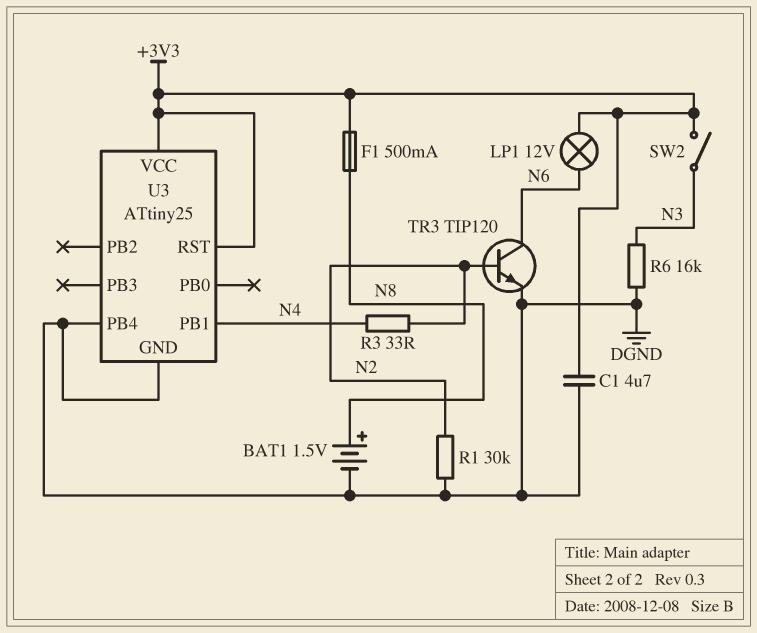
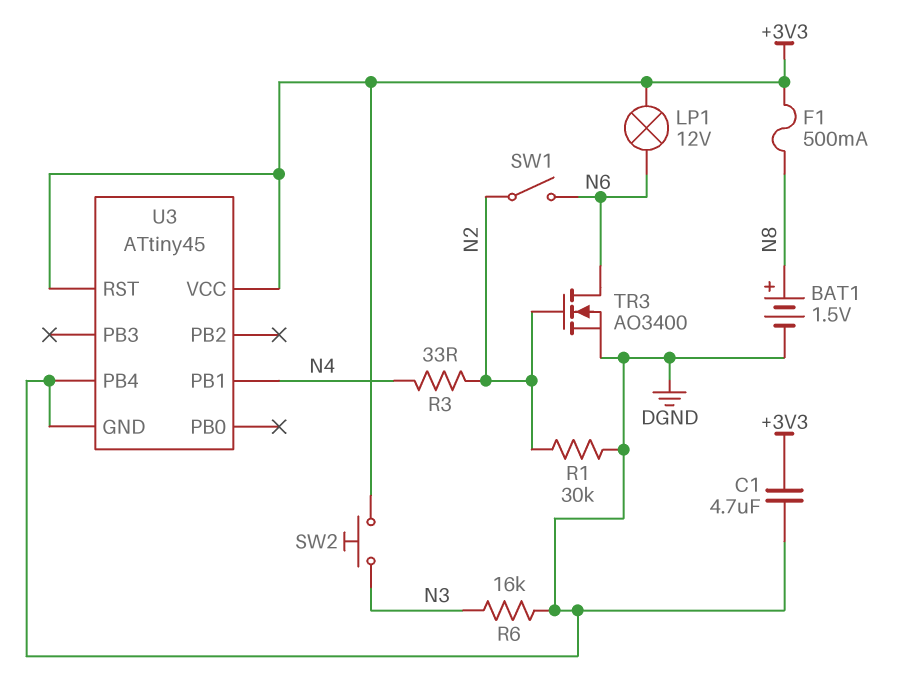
SW1: none -> switch (N2, N6)
SW2: switch (+3V3, N3) -> button (+3V3, N3)
TR3: NPN TIP120 (B N2, C N6, E DGND) -> NMOS AO3400 (G N2, D N6, S DGND)
U3: ATtiny25 -> ATtiny45

